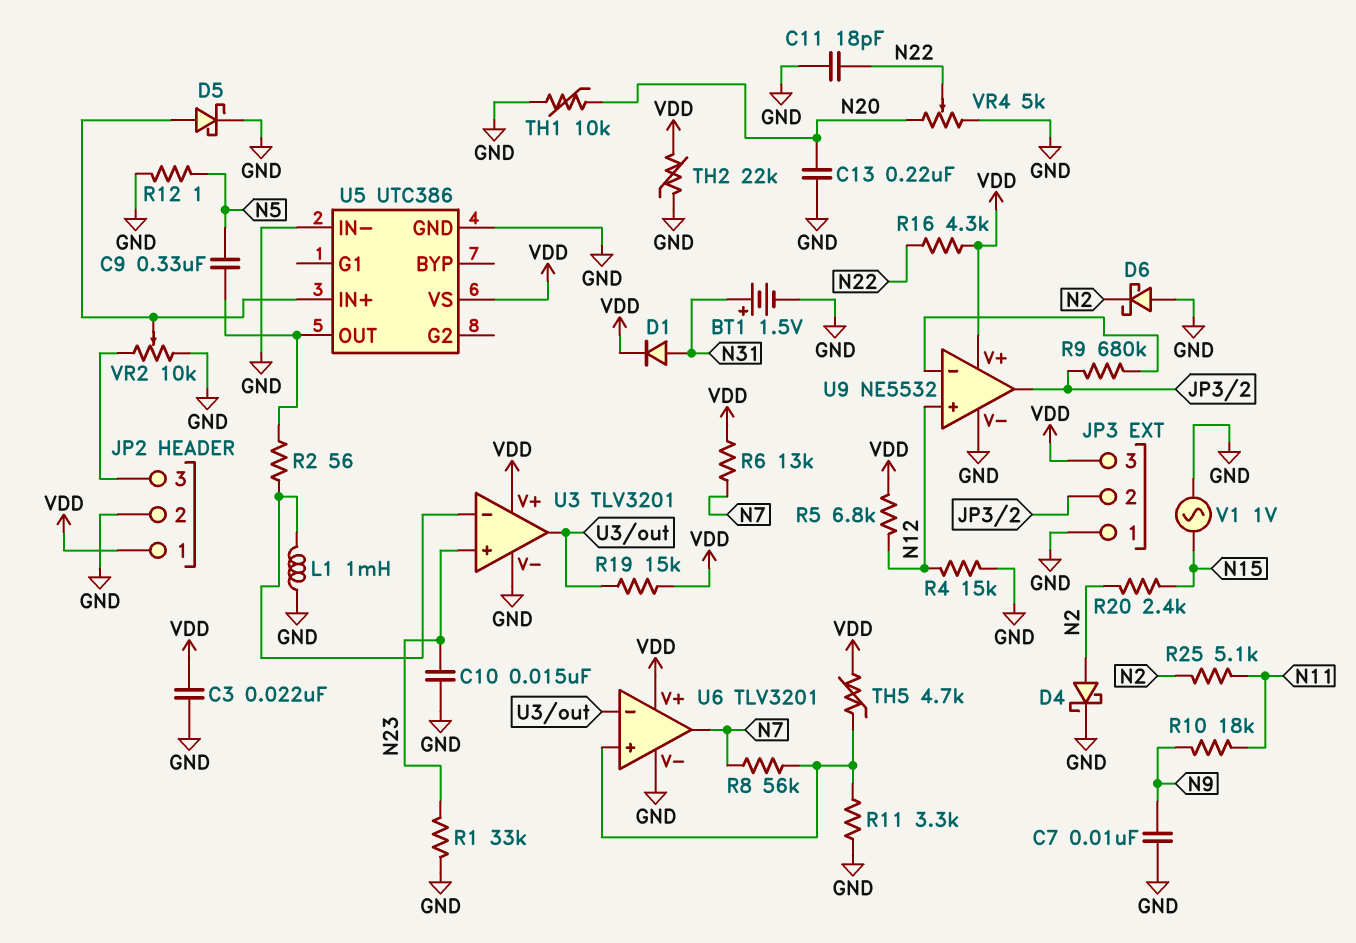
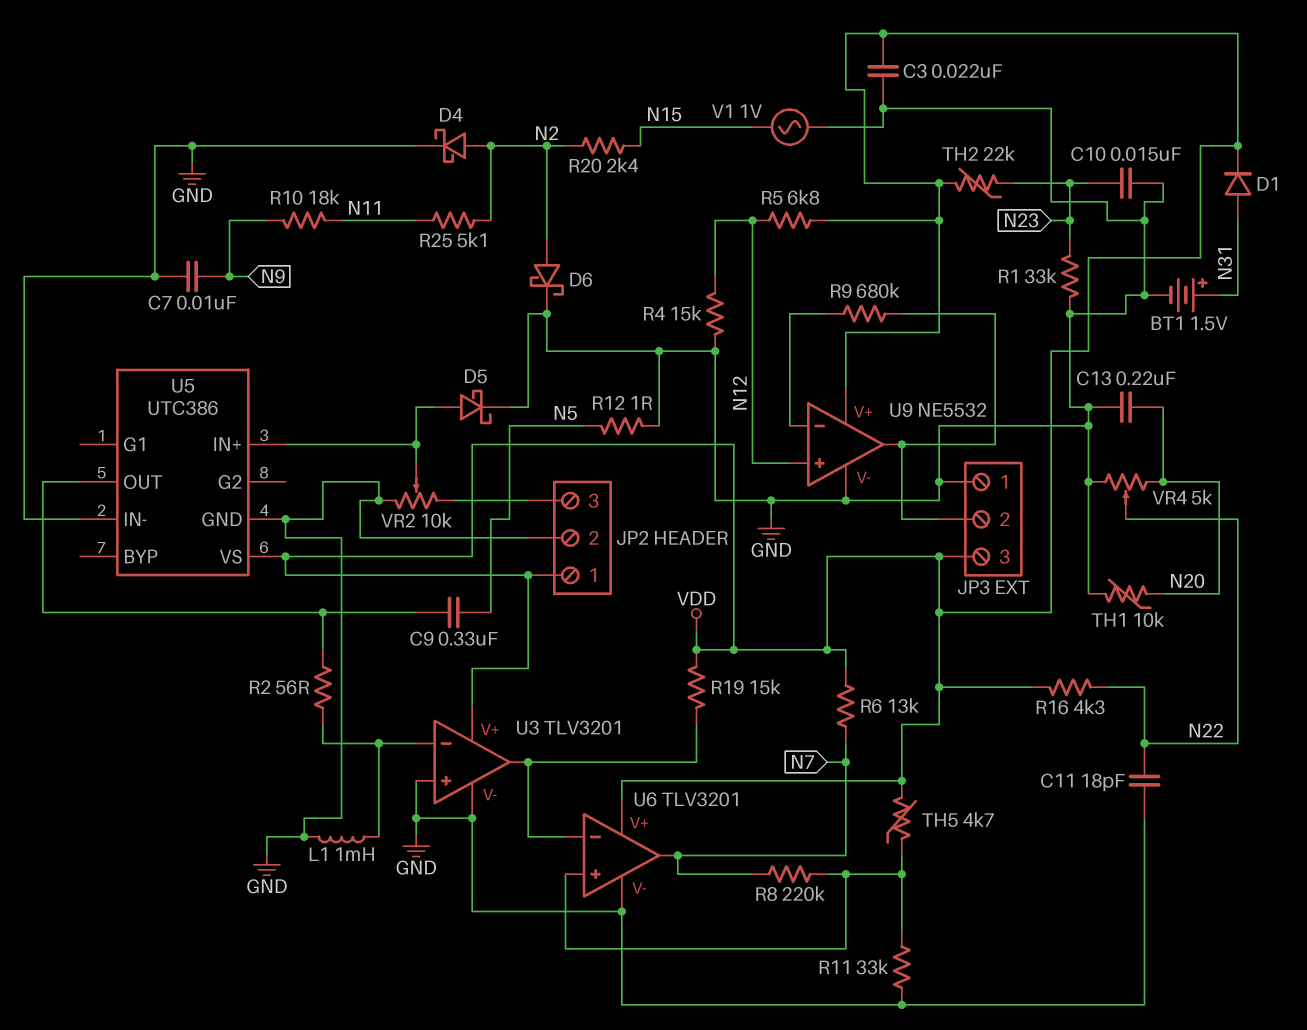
D6: schottky (A GND, K N2) -> schottky (A N2, K GND)
R8: 56k (N7, U6/in+) -> 220k (N7, U6/in+)
R11: 3.3k (GND, U6/in+) -> 33k (GND, U6/in+)
TH2: 22k (GND, VDD) -> 22k (N23, VDD)
U3 pin in+: N23 -> GND

